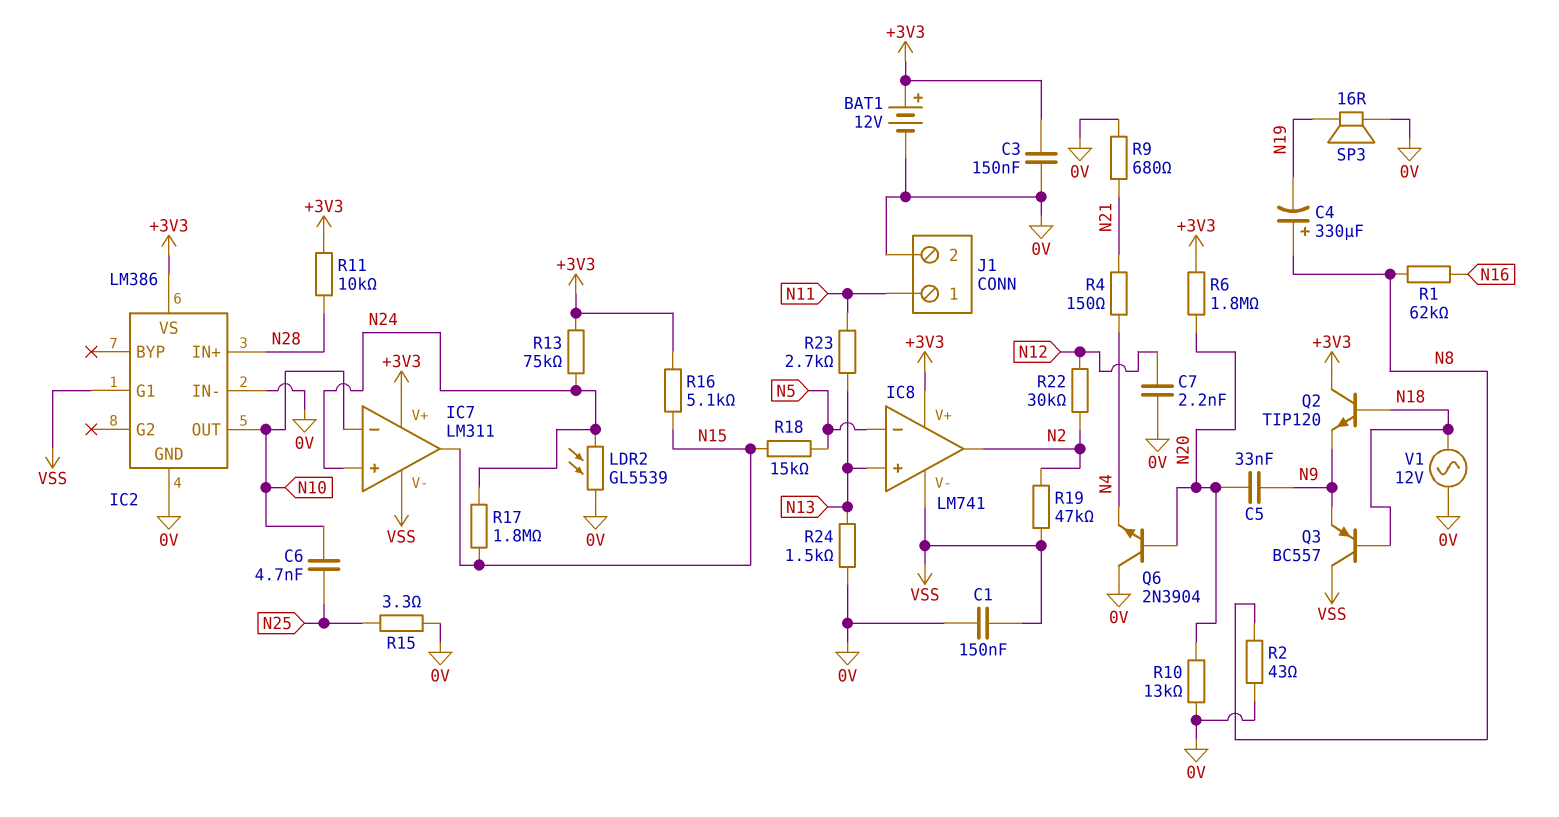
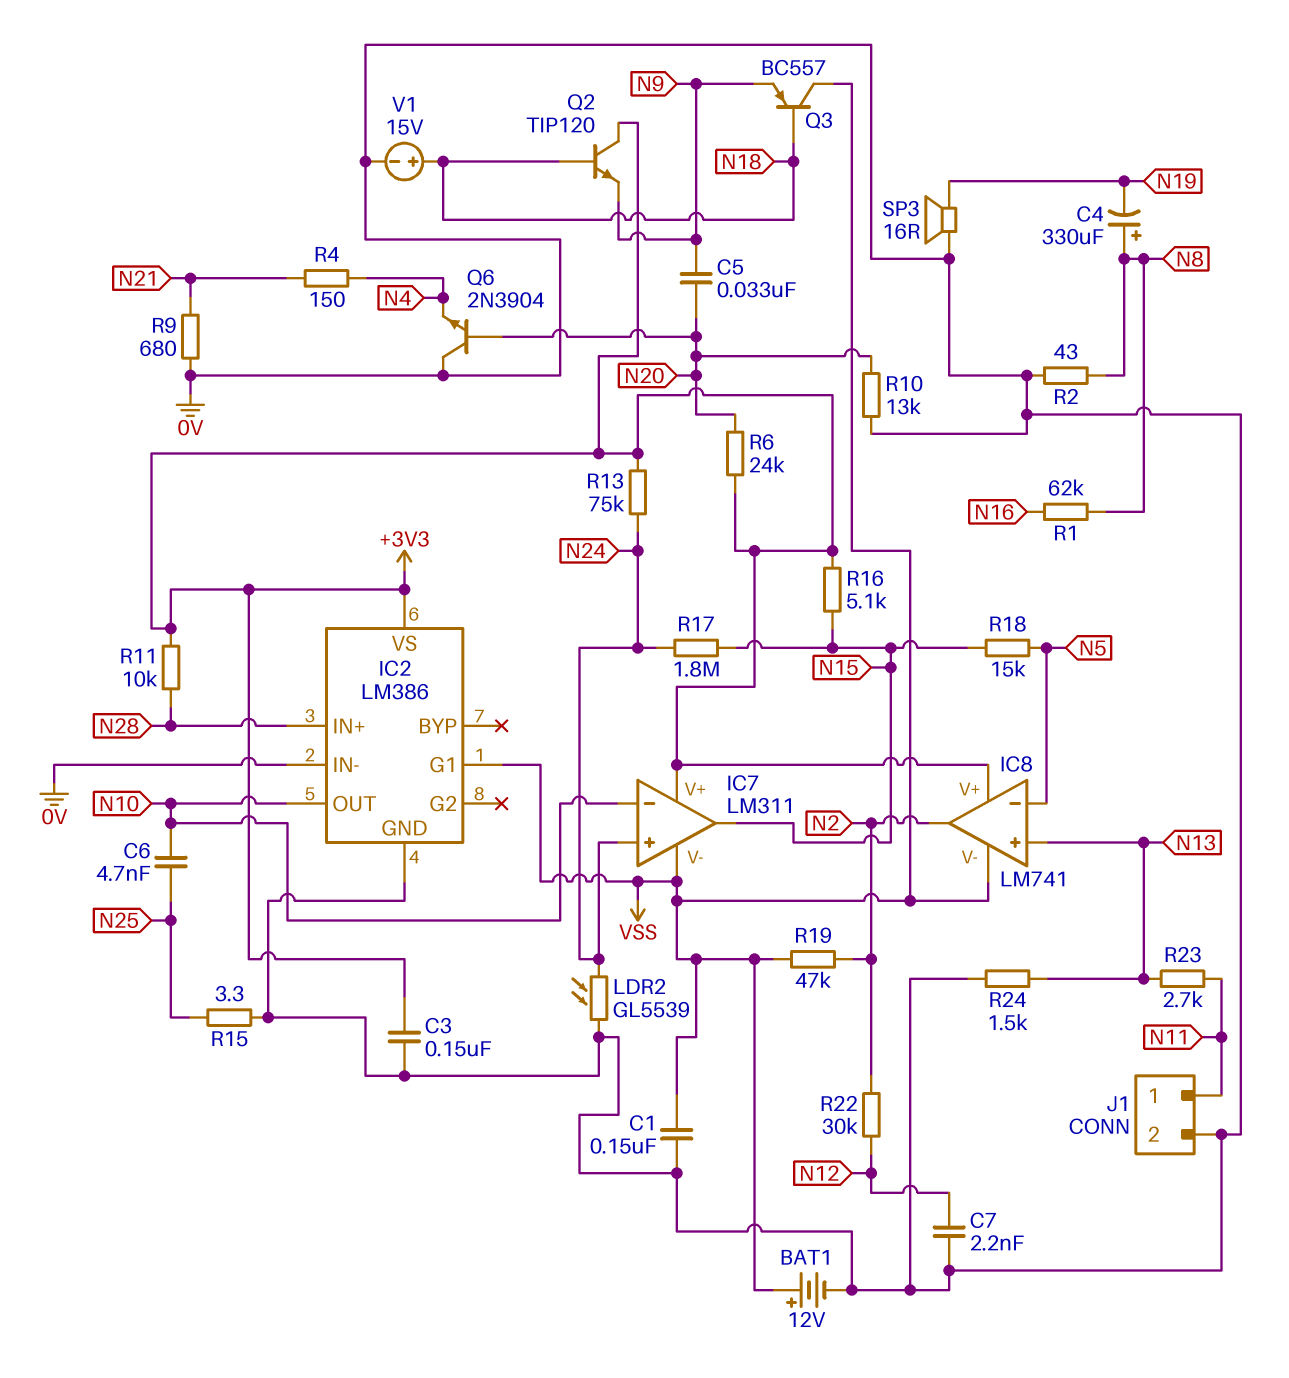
BAT1: 12V (plus +3V3, minus 0V) -> 12V (plus VSS, minus 0V)
R6: 1.8M (+3V3, N20) -> 24k (+3V3, N20)
V1: AC 12V (0V, N18) -> 15V (plus N18, minus 0V)

